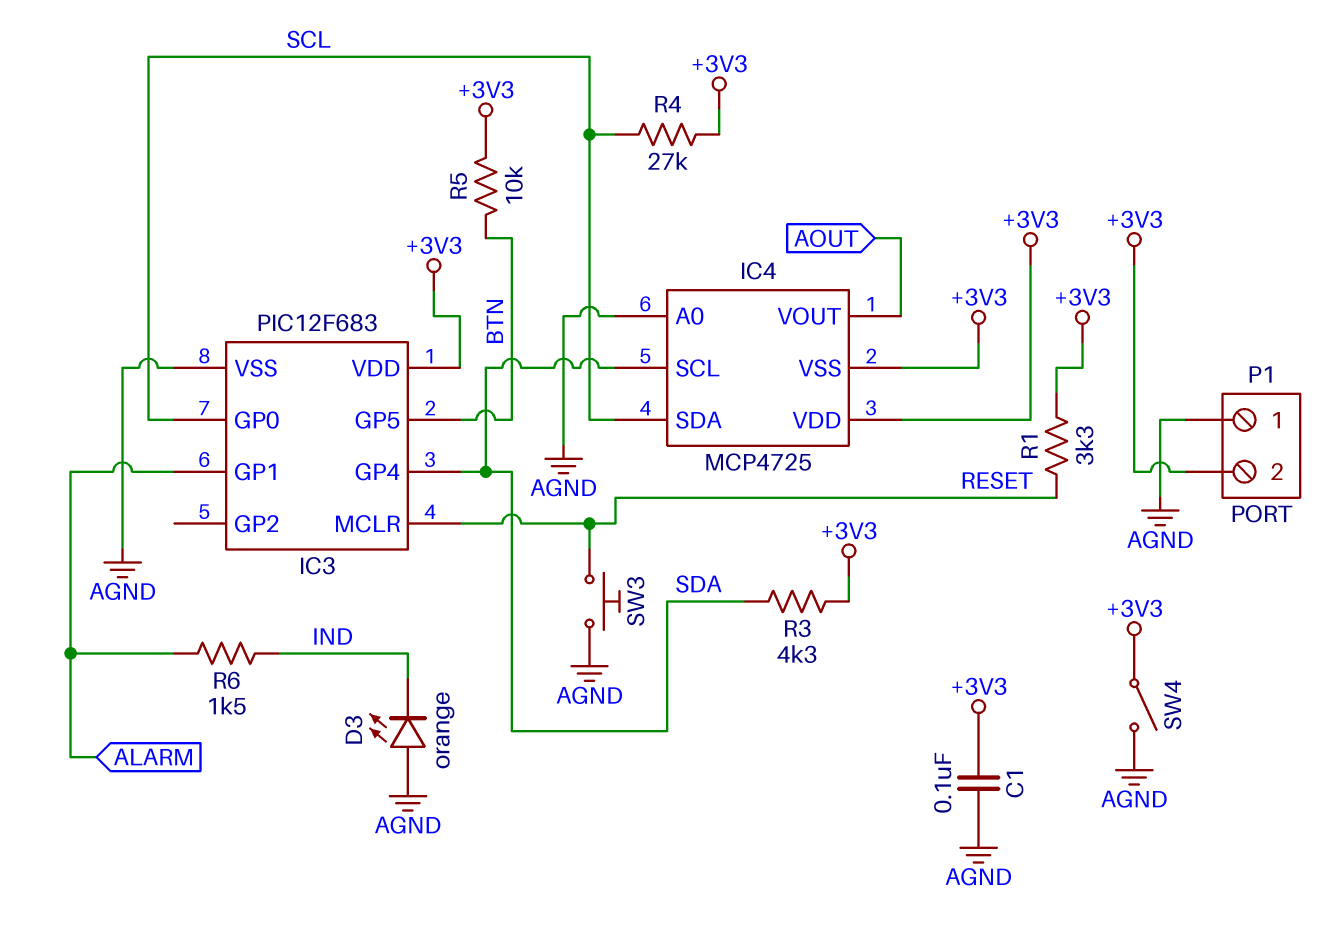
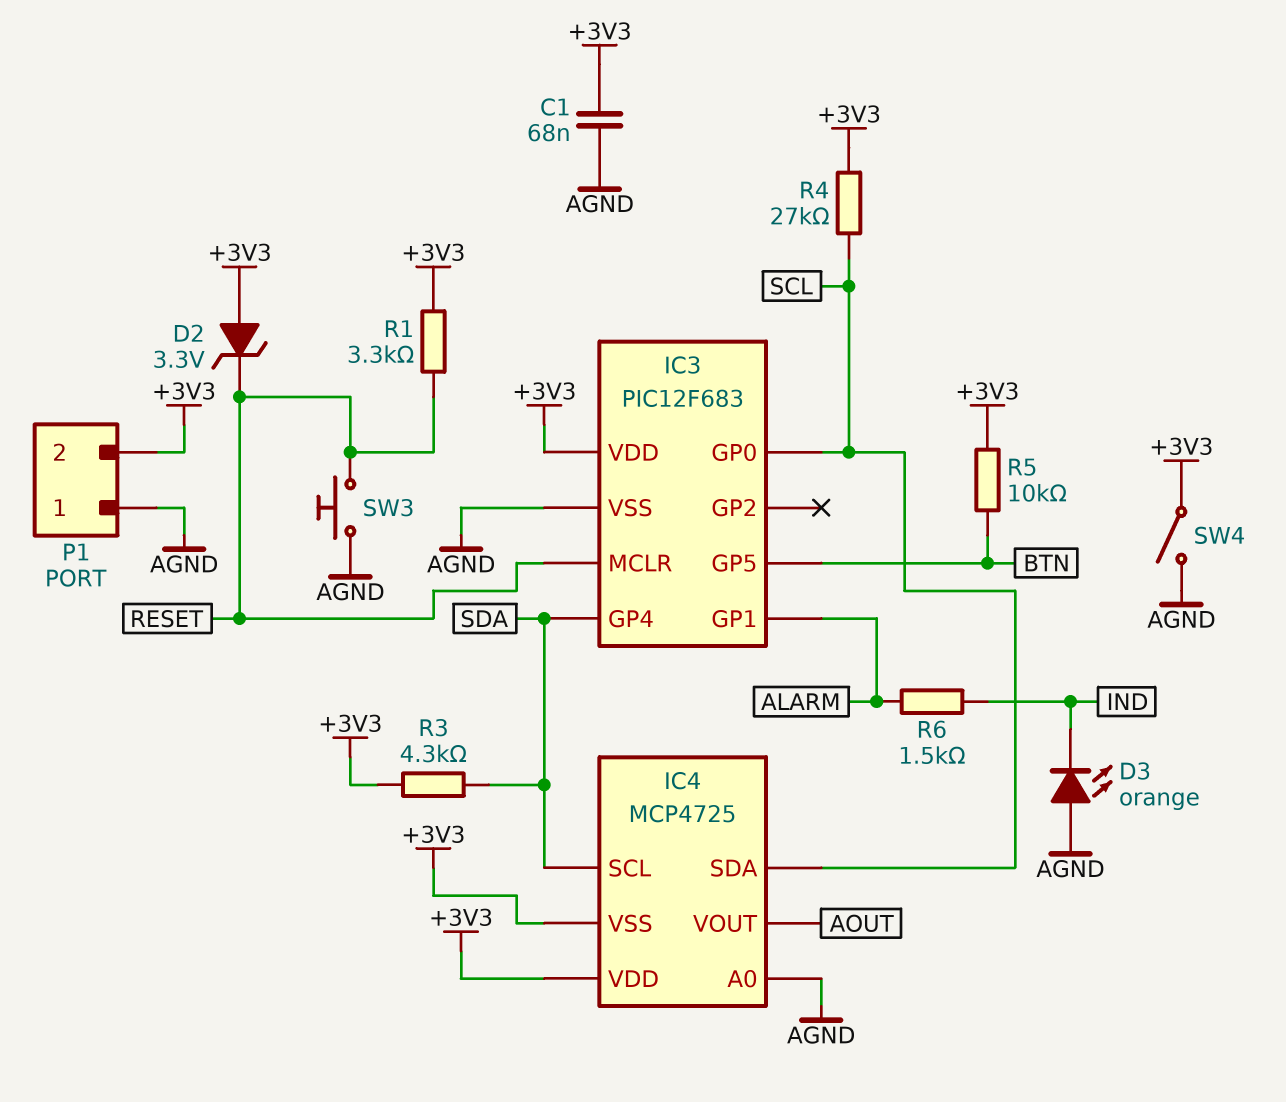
C1: 100nF (+3V3, AGND) -> 68nF (+3V3, AGND)
D2: none -> zener 3.3V (A +3V3, K RESET)

